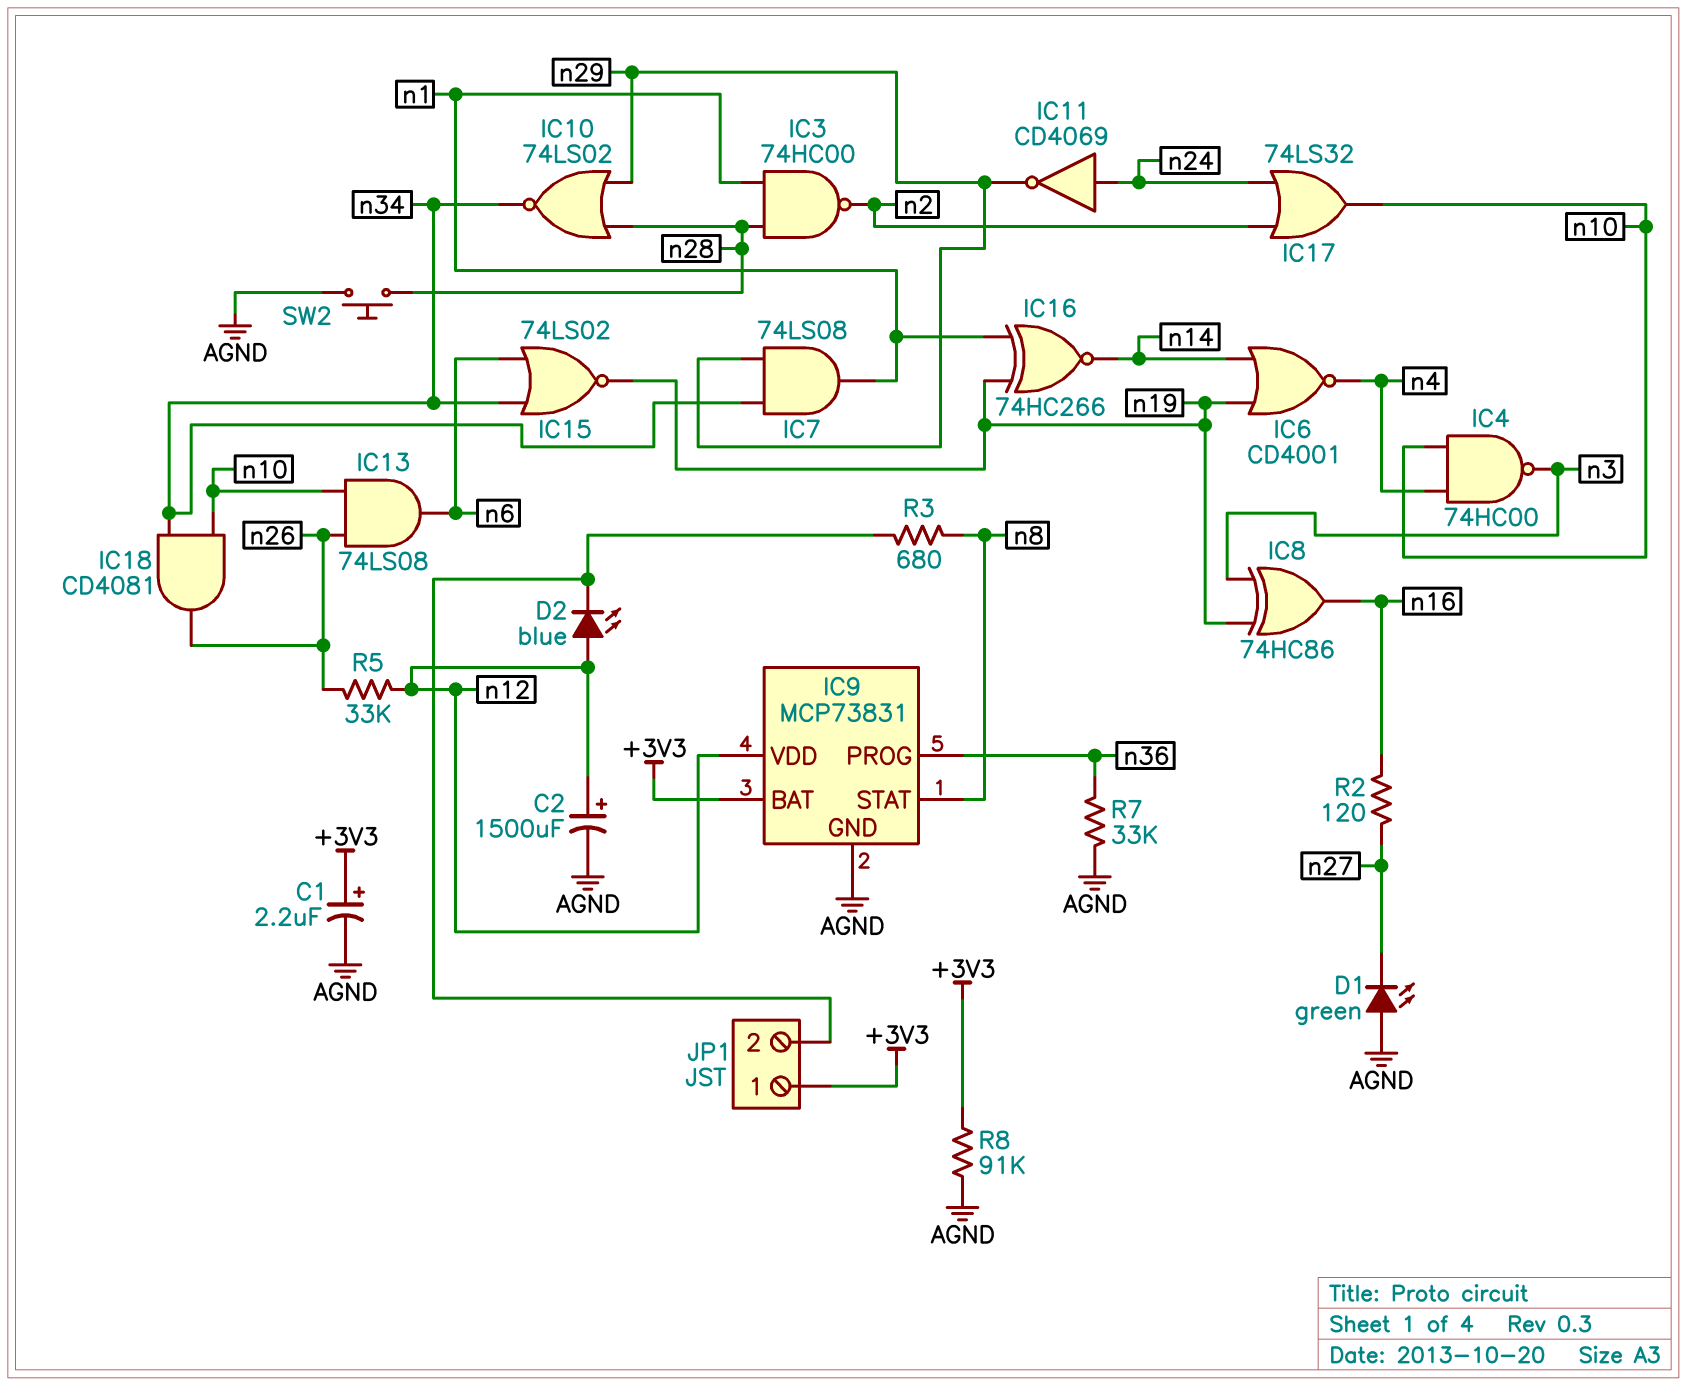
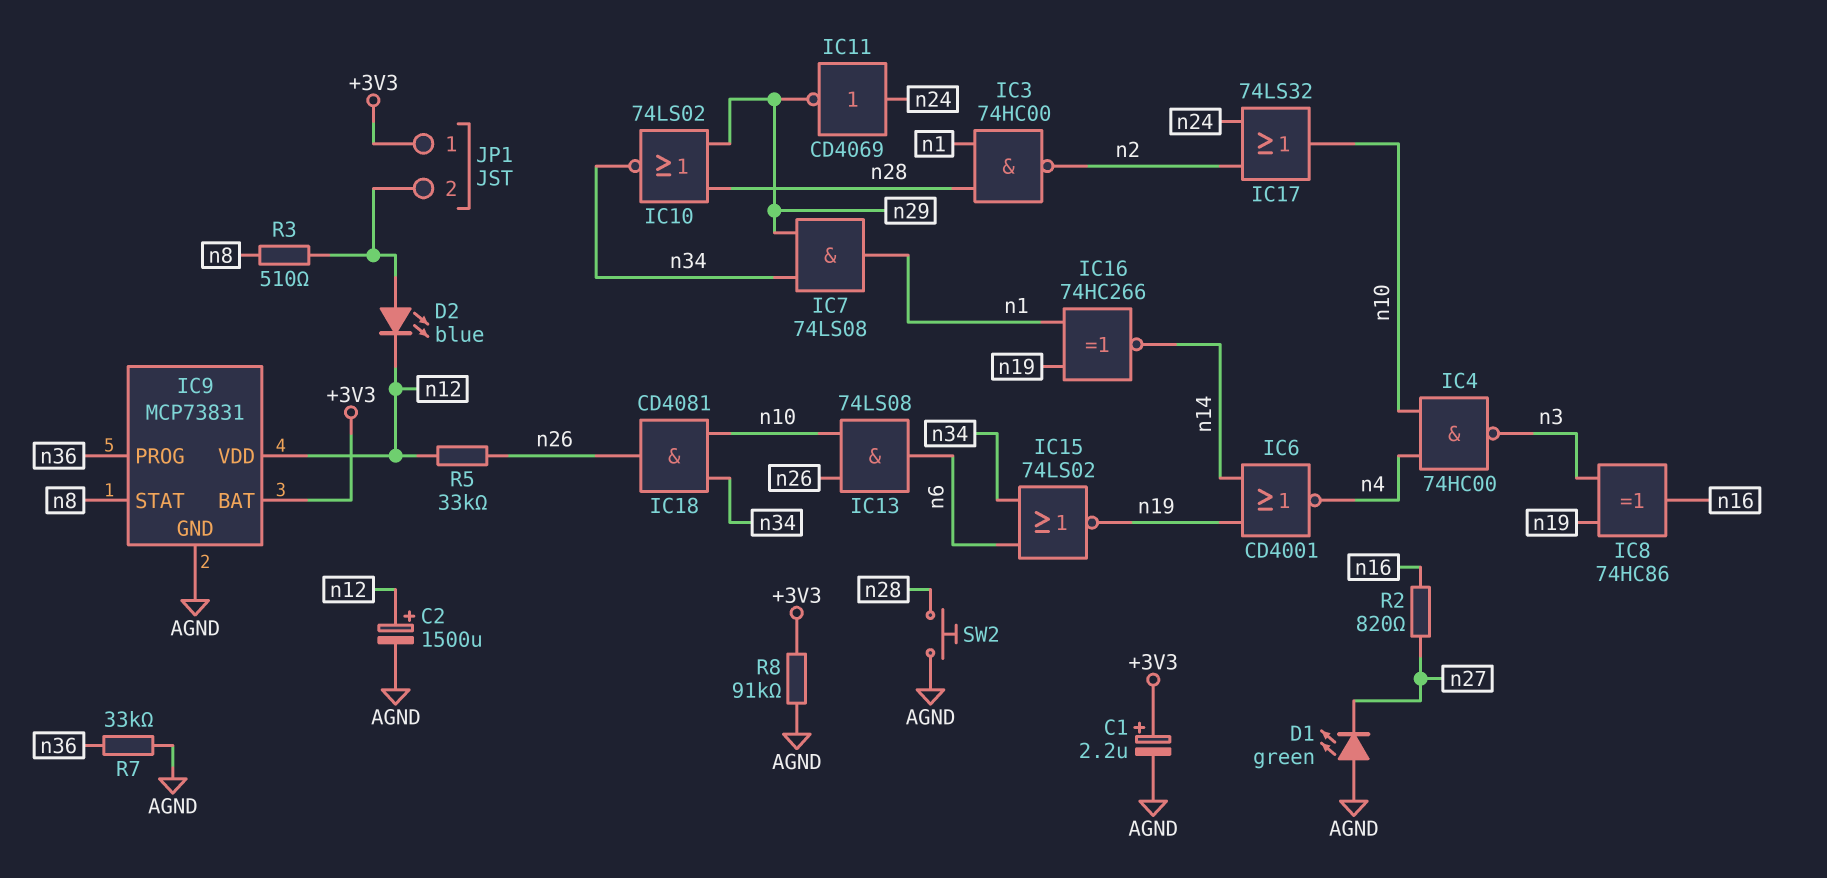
D2: LED blue (A n12, K JP1/2) -> LED blue (A JP1/2, K n12)
R2: 120 (n16, n27) -> 820 (n16, n27)
R3: 680 (JP1/2, n8) -> 510 (JP1/2, n8)

